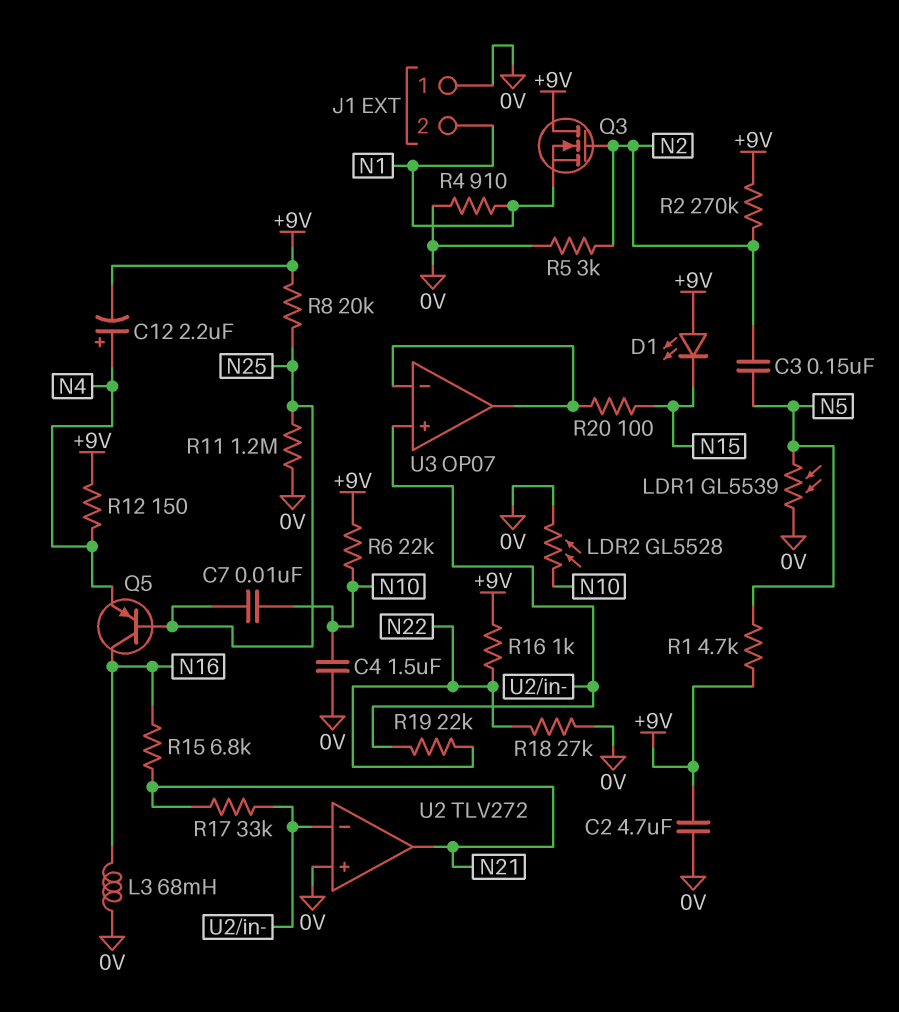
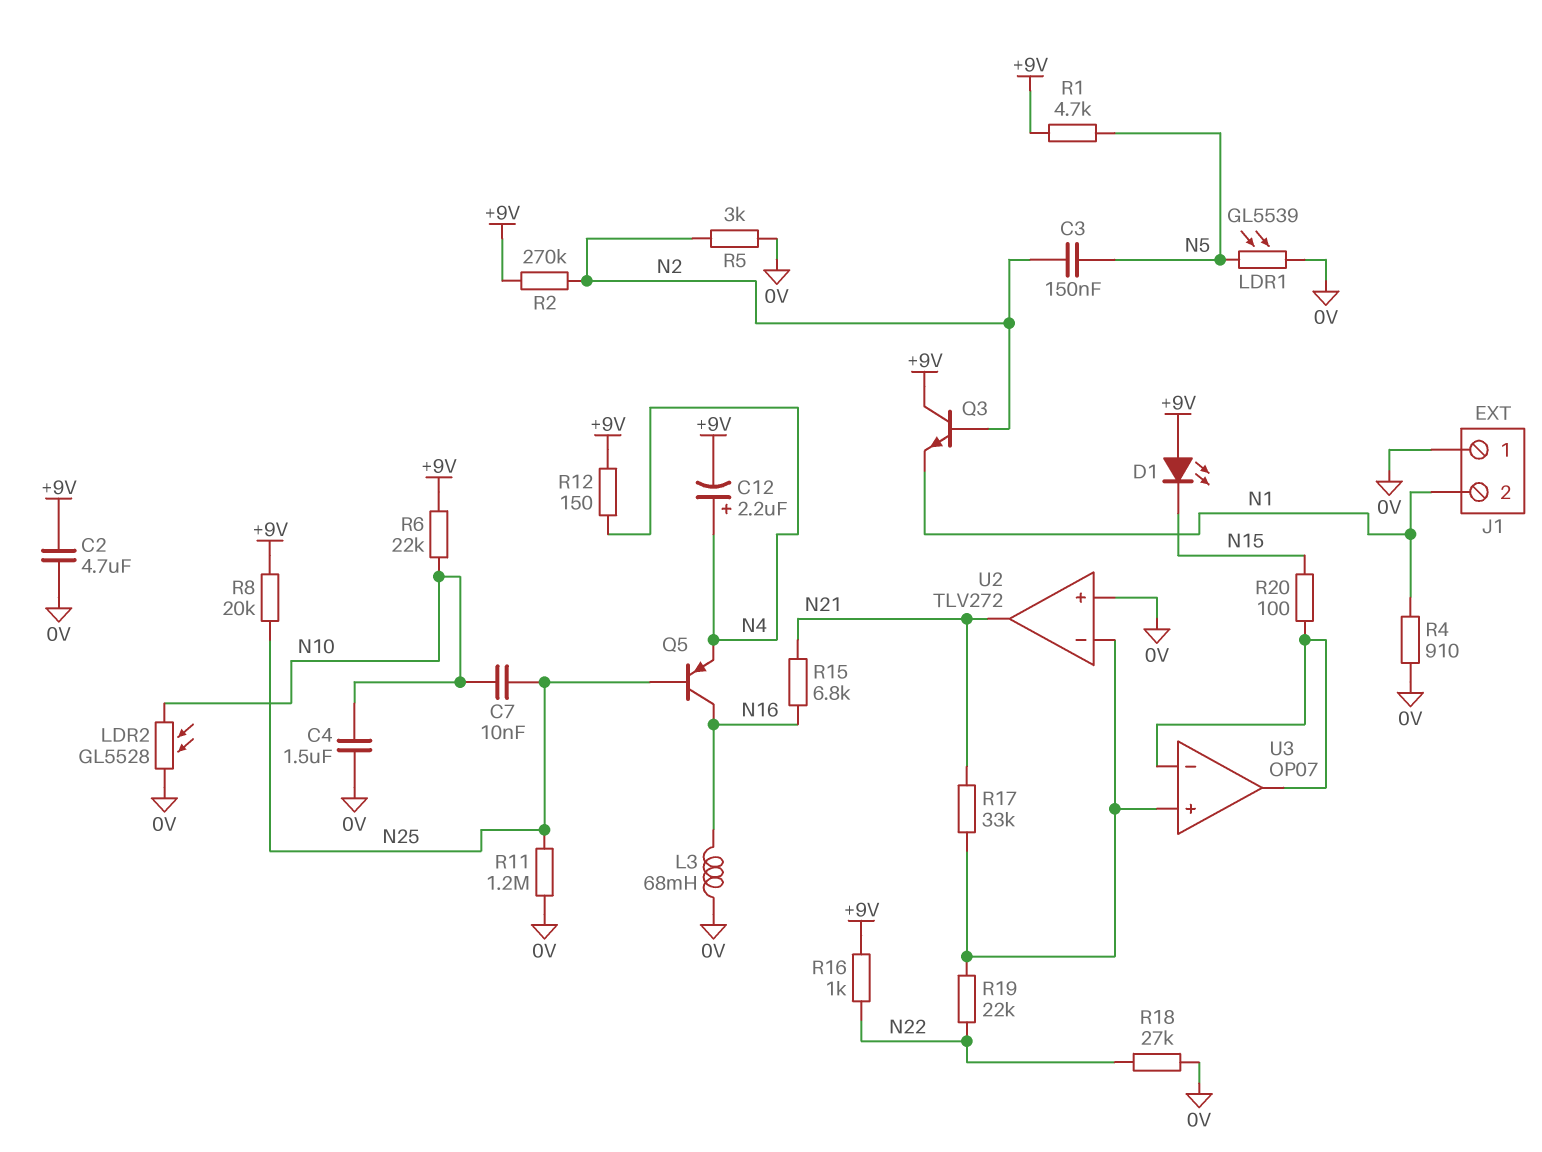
Q3: NMOS (G N2, D +9V, S N1) -> NPN (B N2, C +9V, E N1)

